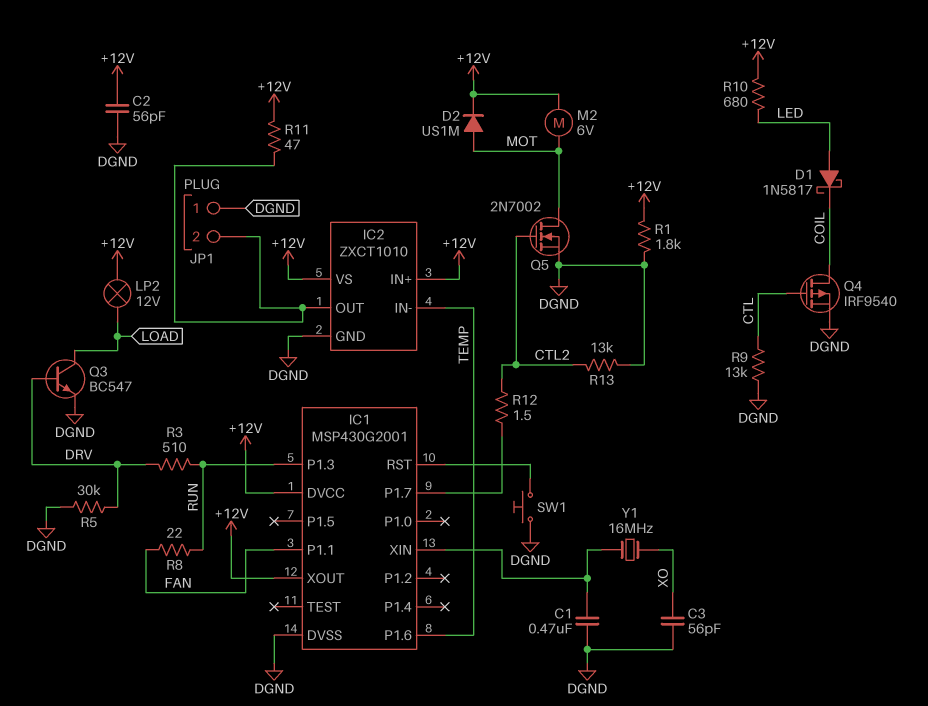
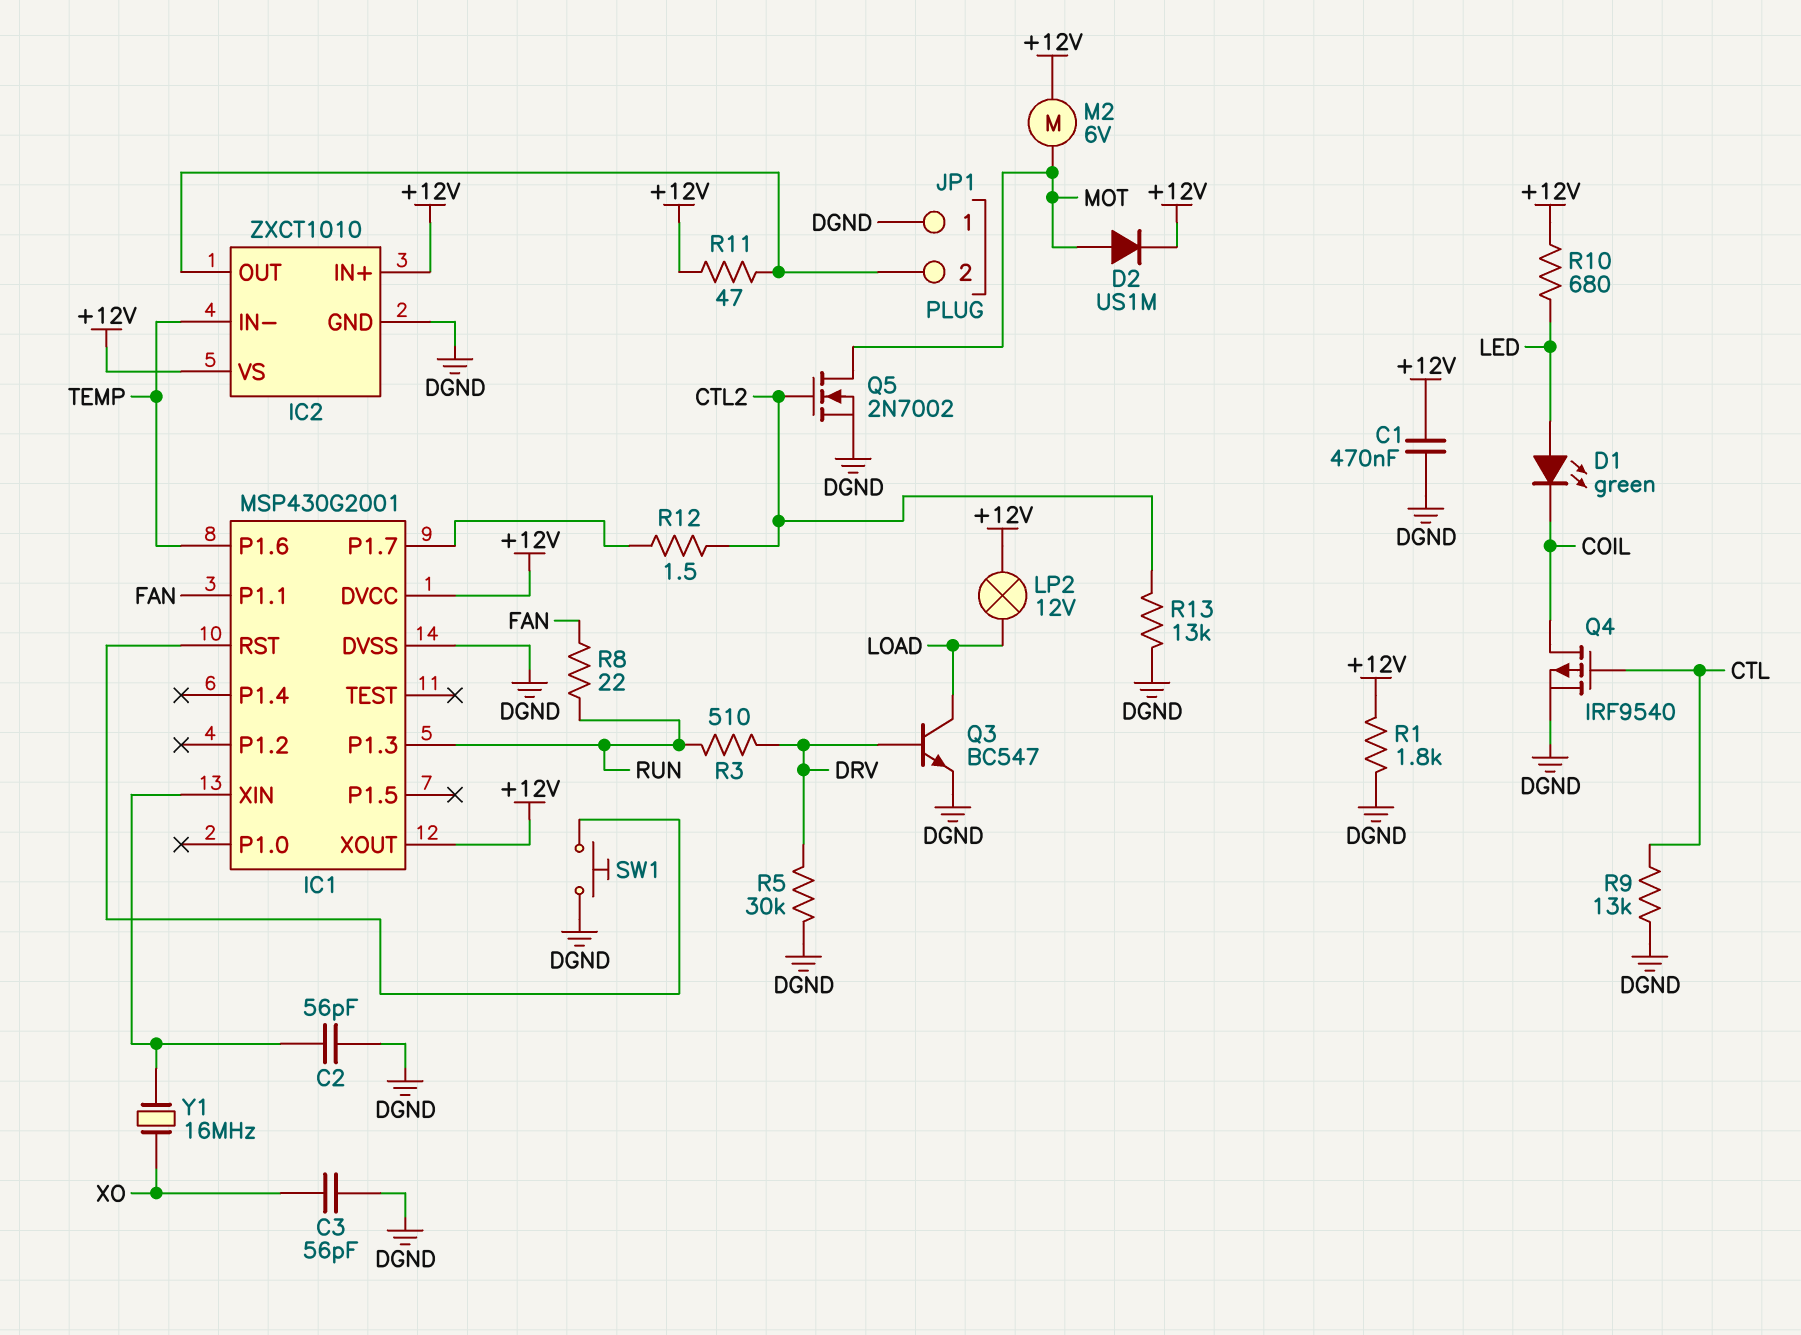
C1: 470nF (DGND, IC1/XIN) -> 470nF (+12V, DGND)
C2: 56pF (+12V, DGND) -> 56pF (DGND, IC1/XIN)
D1: schottky 1N5817 (A LED, K COIL) -> LED green (A LED, K COIL)

